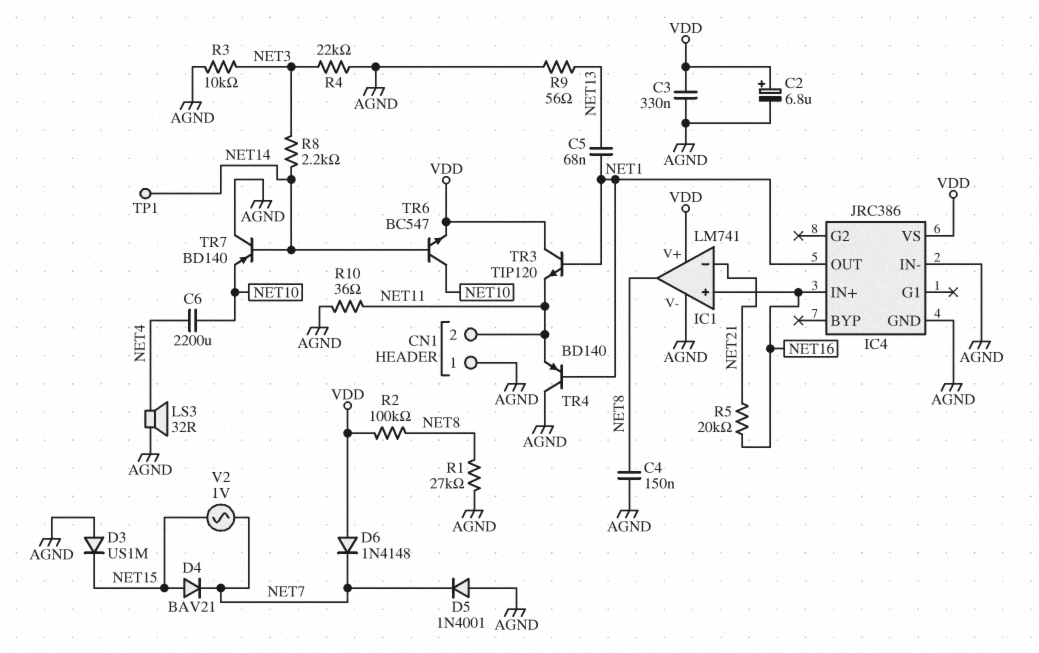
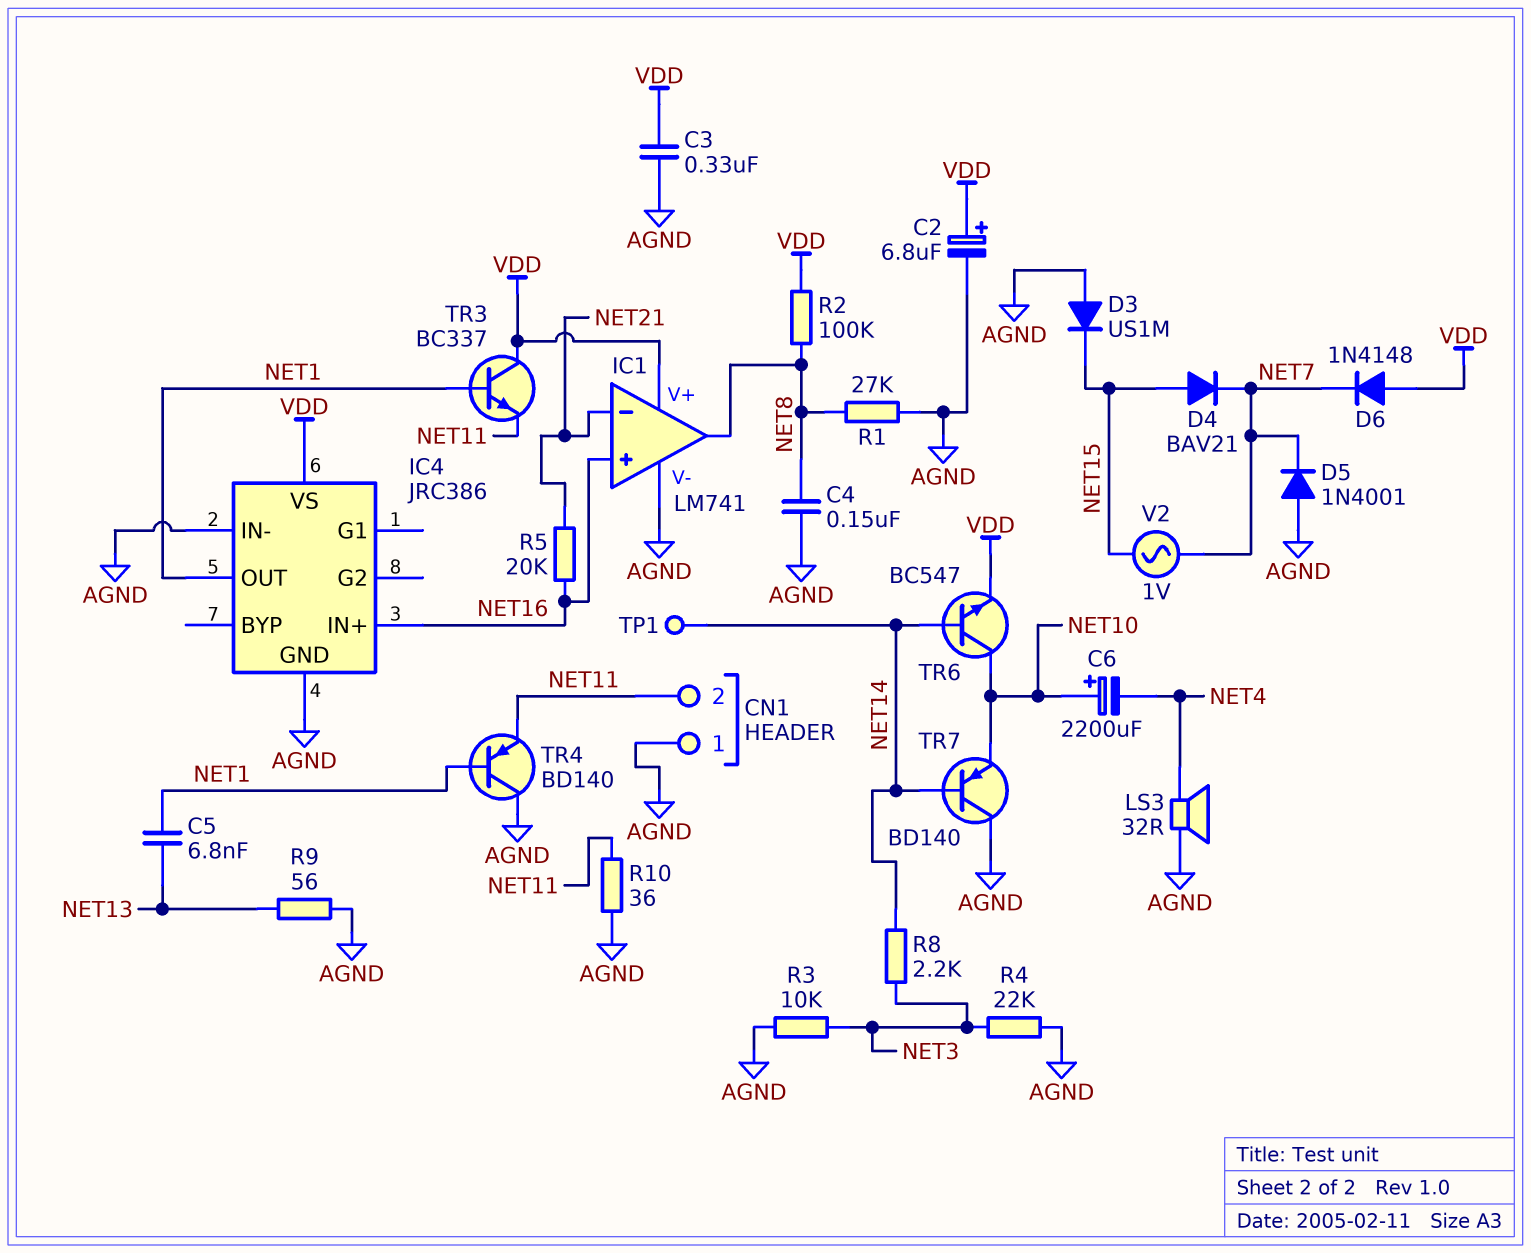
C5: 68nF (NET1, NET13) -> 6.8nF (NET1, NET13)
C6: 2200uF (NET4, NET10) -> 2200uF (plus NET10, minus NET4)
TR3: NPN TIP120 (B NET1, C VDD, E NET11) -> NPN BC337 (B NET1, C VDD, E NET11)

